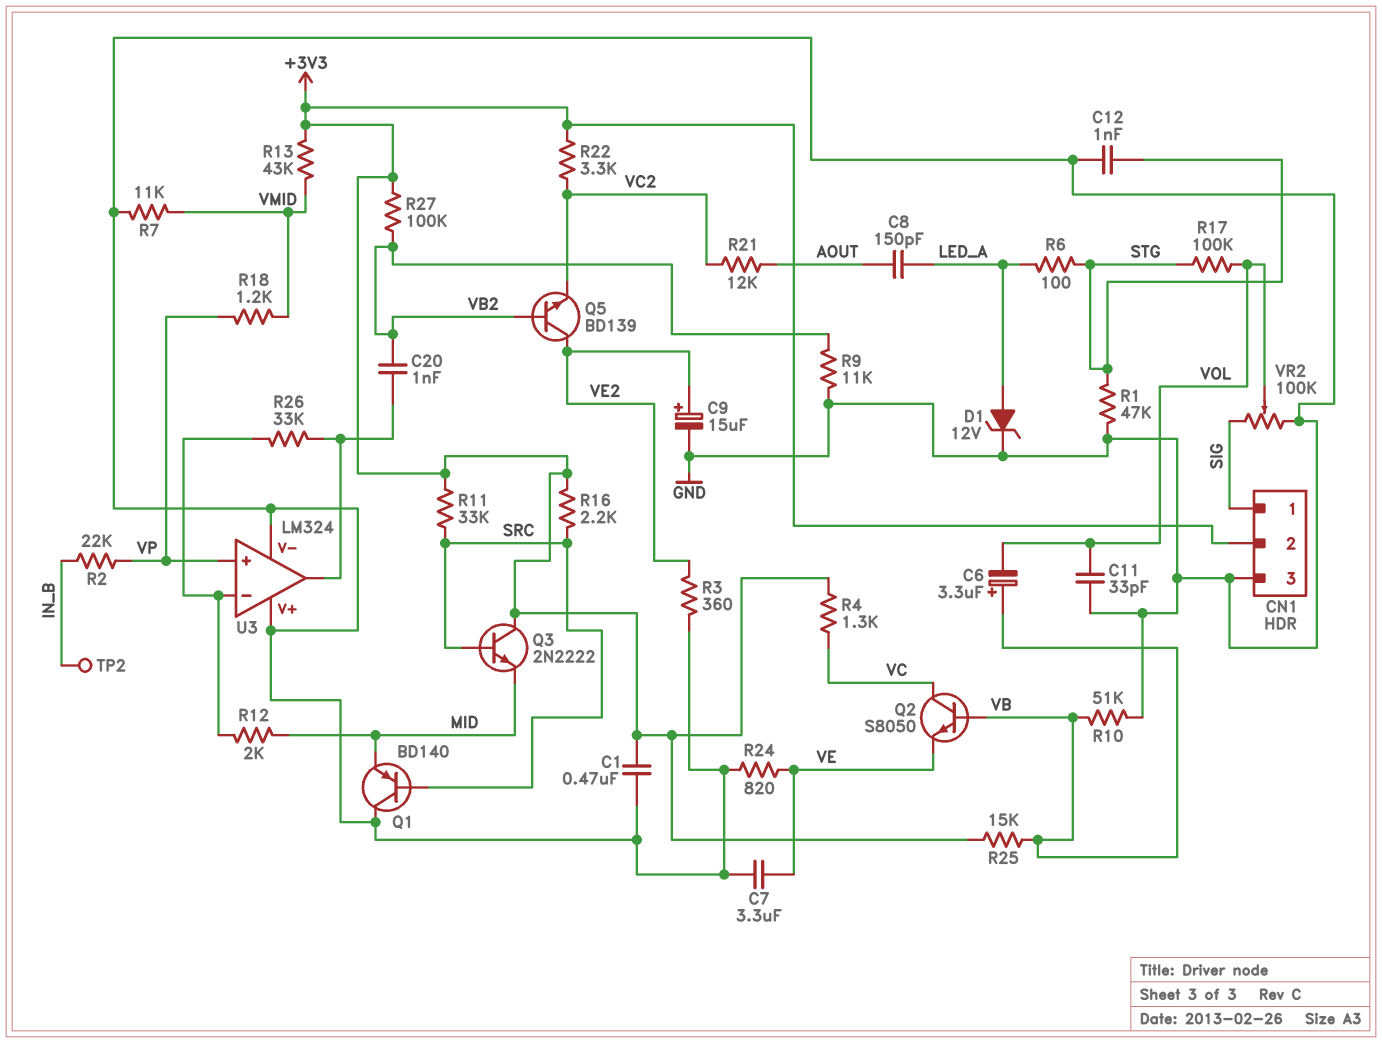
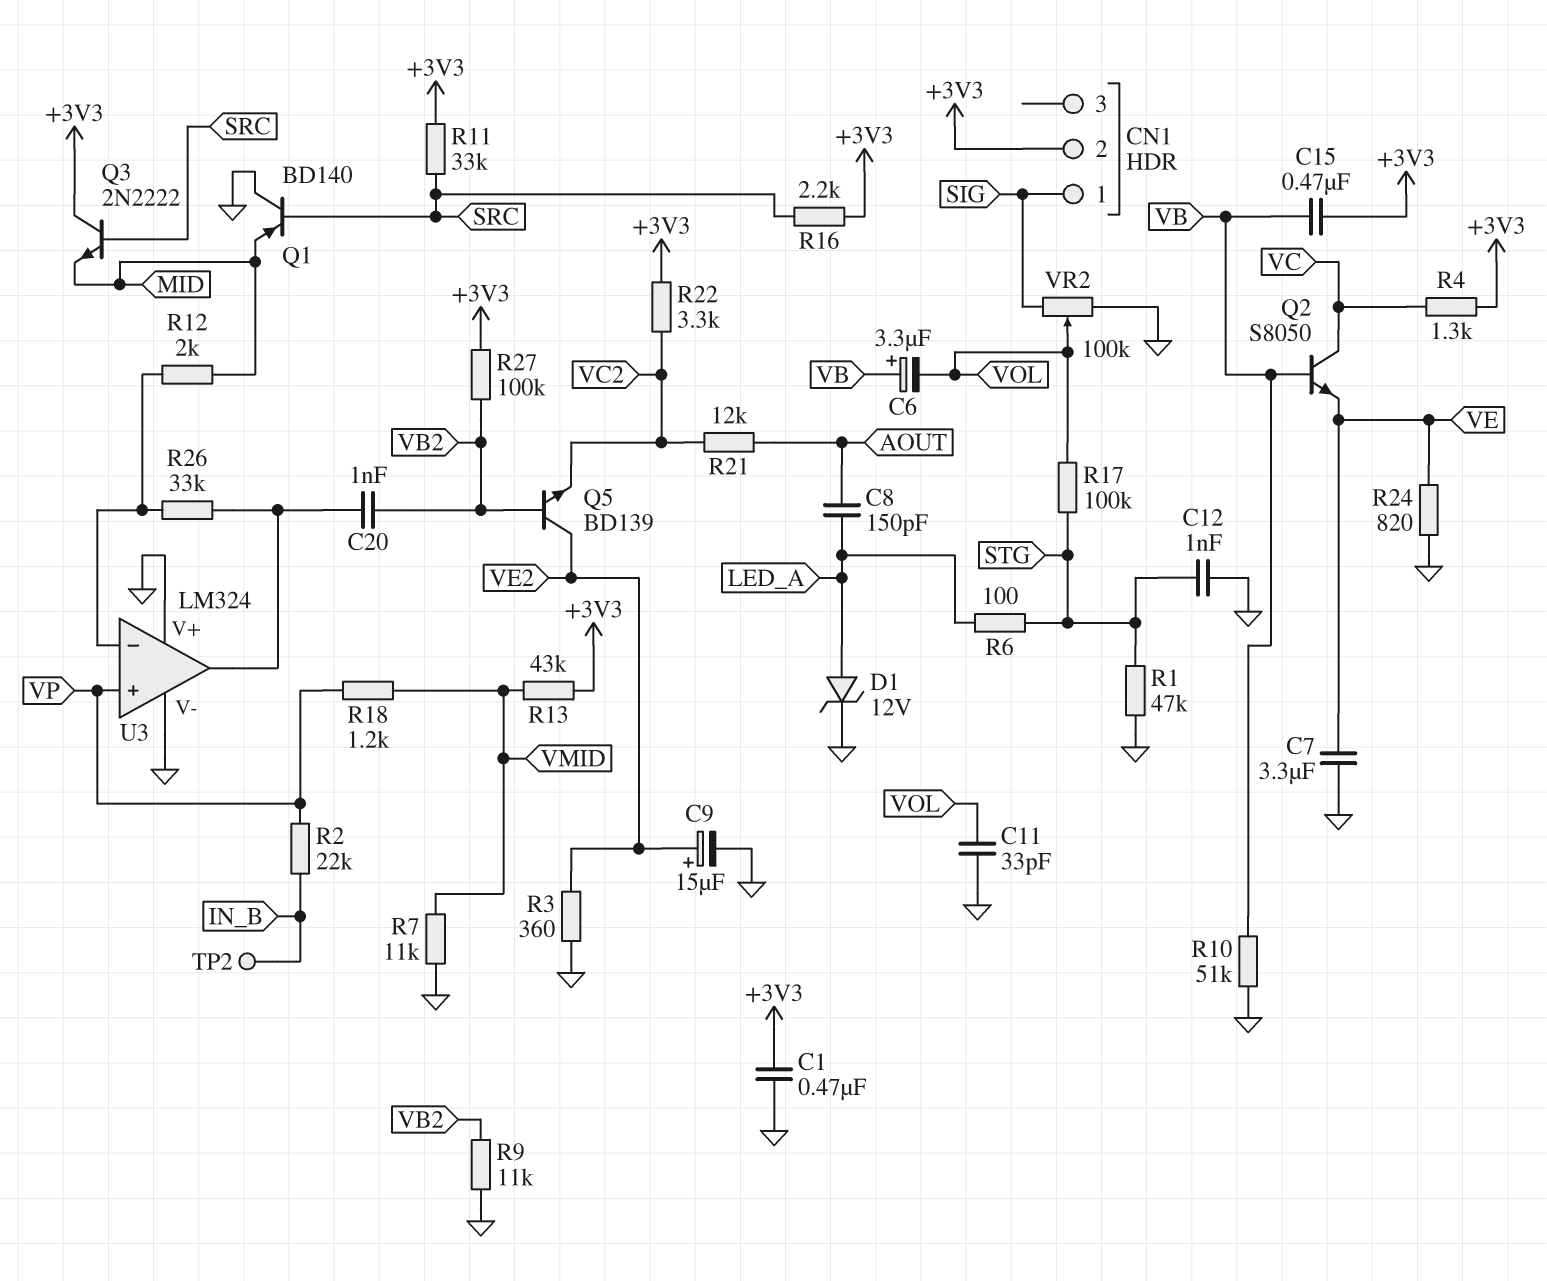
C15: none -> 470nF (+3V3, VB)
CN1 pin 3: GND -> none
R25: 15k (+3V3, VB) -> none

